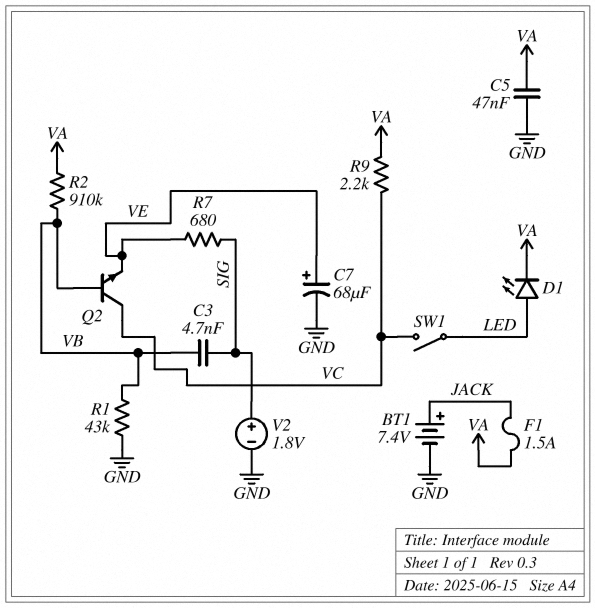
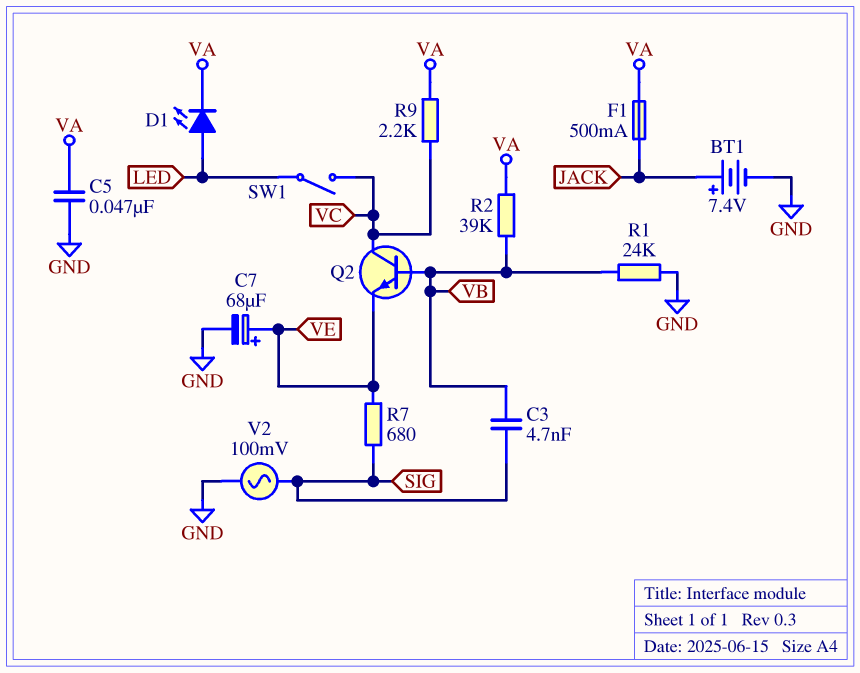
F1: 1.5A (JACK, VA) -> 500mA (JACK, VA)
R1: 43k (GND, VB) -> 24k (GND, VB)
R2: 910k (VA, VB) -> 39k (VA, VB)
V2: 1.8V (plus SIG, minus GND) -> AC 100mV (GND, SIG)

